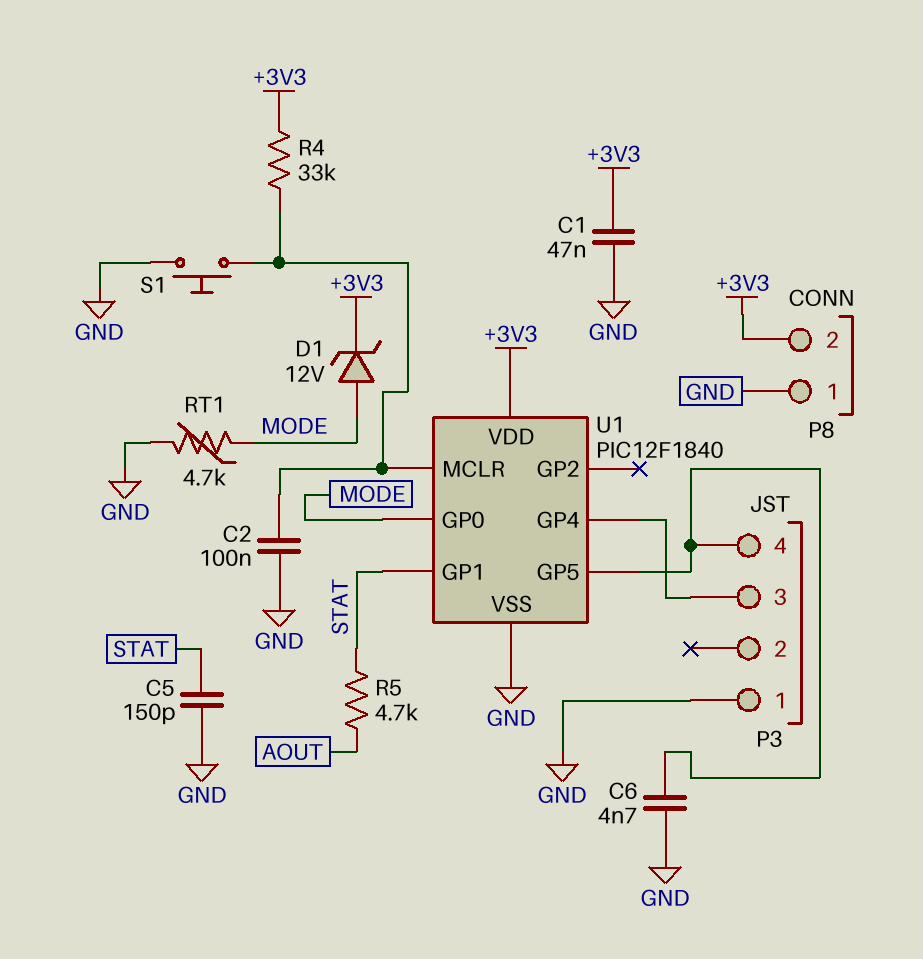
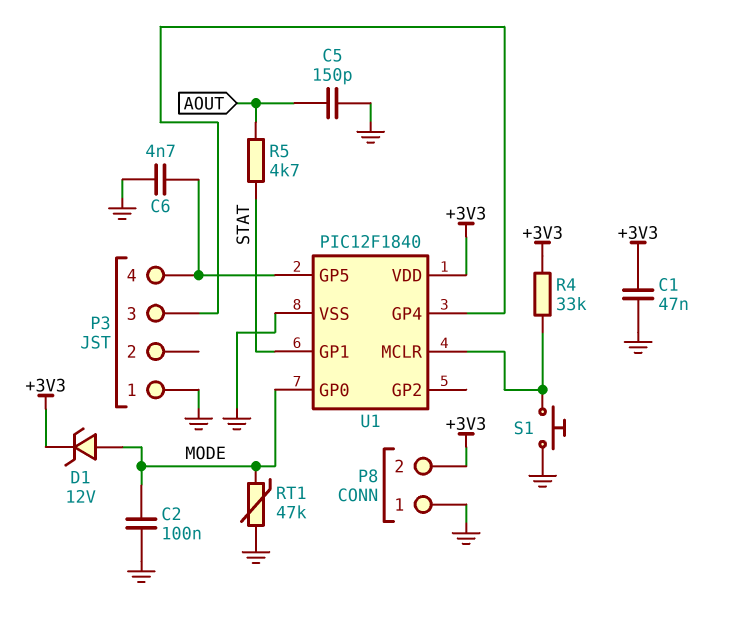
C2: 100nF (GND, U1/MCLR) -> 100nF (GND, MODE)
C5: 150pF (GND, STAT) -> 150pF (AOUT, GND)
RT1: 4.7k (GND, MODE) -> 47k (GND, MODE)

